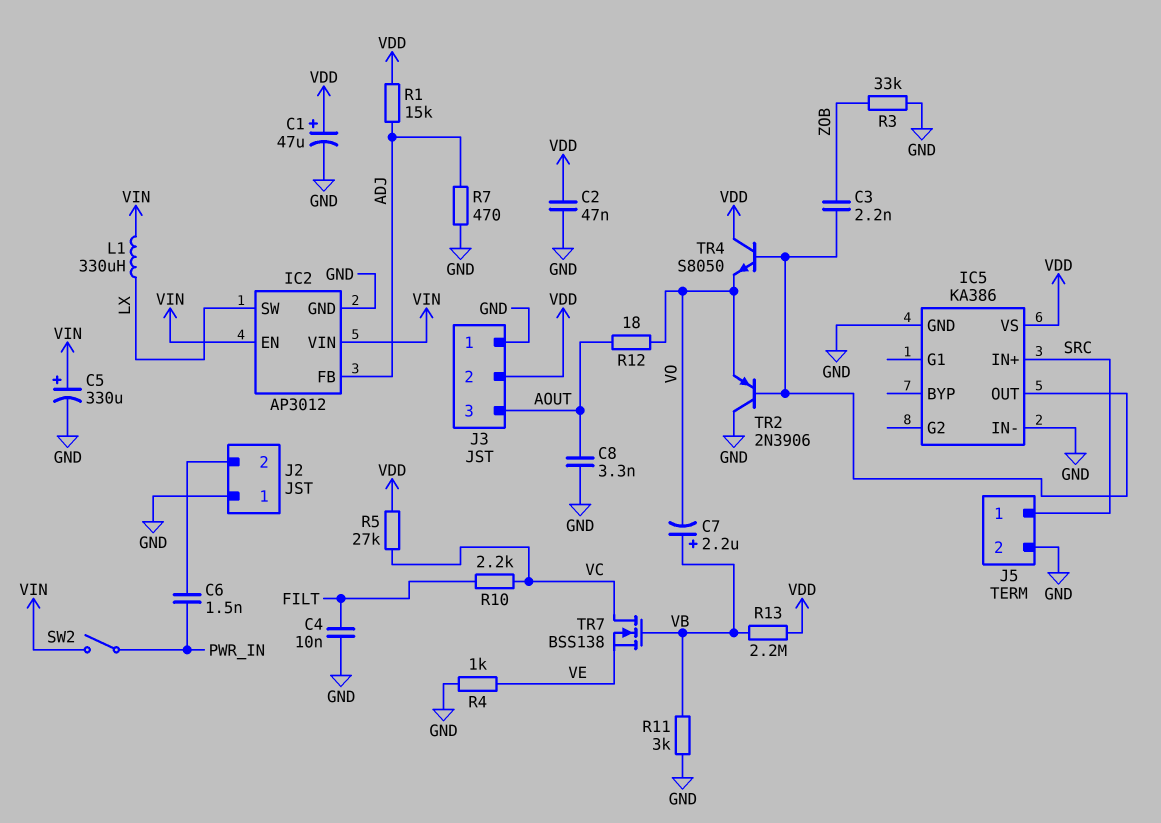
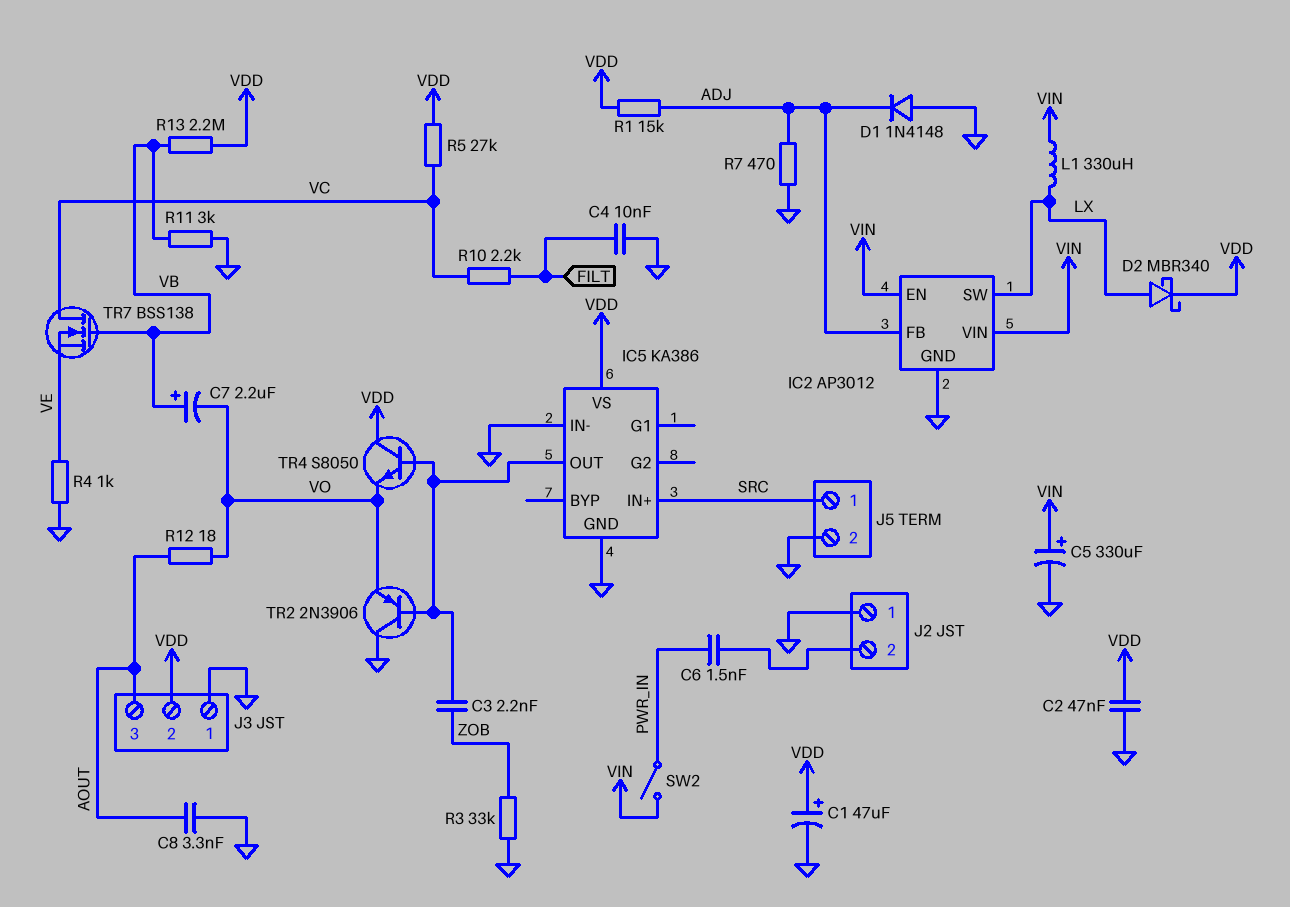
D1: none -> diode 1N4148 (A GND, K ADJ)
D2: none -> schottky MBR340 (A LX, K VDD)

